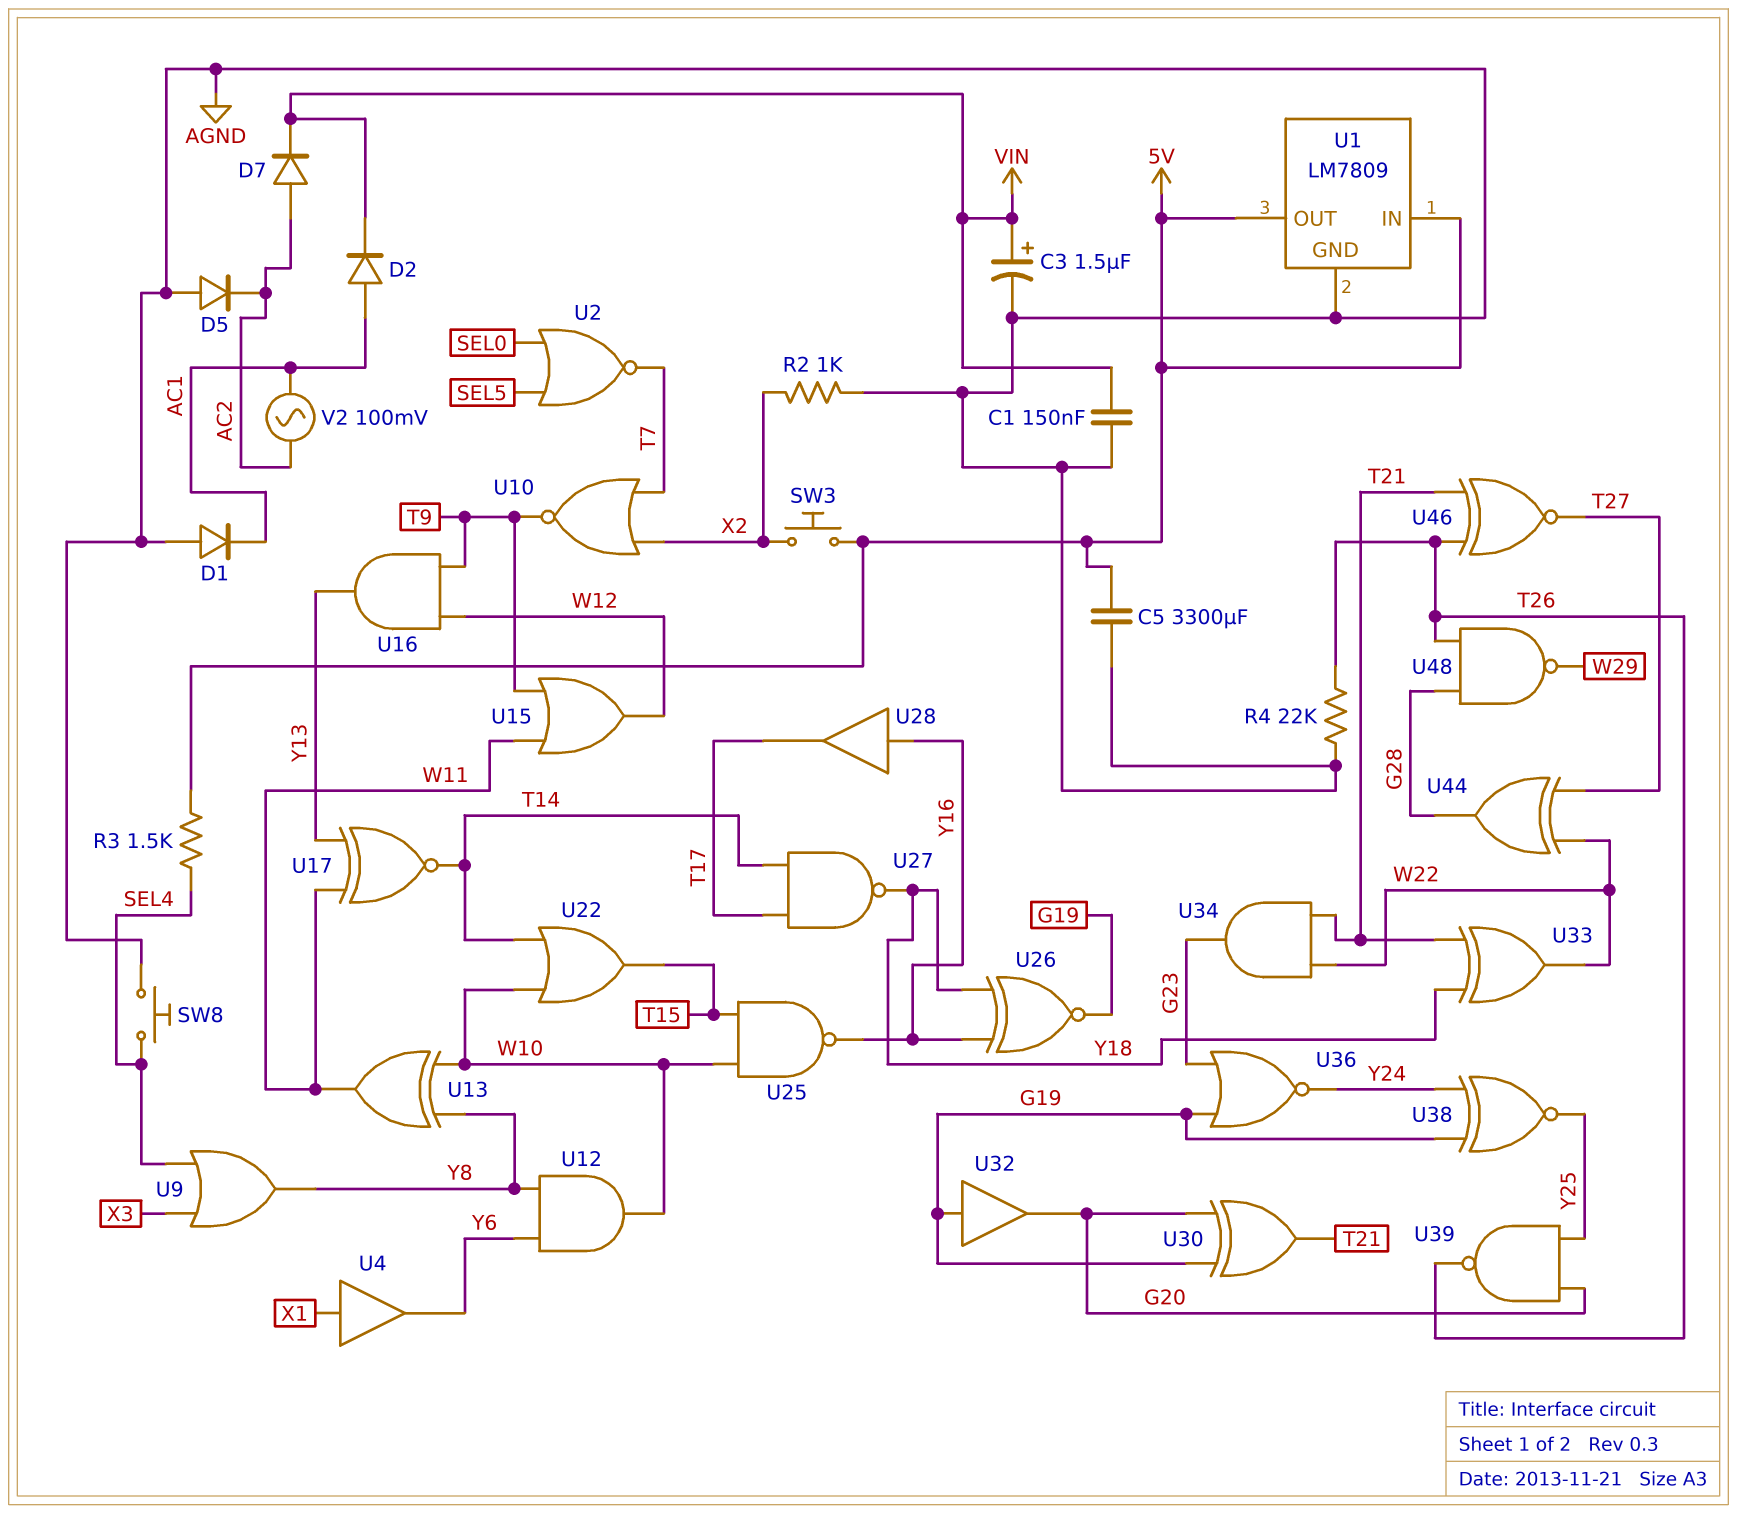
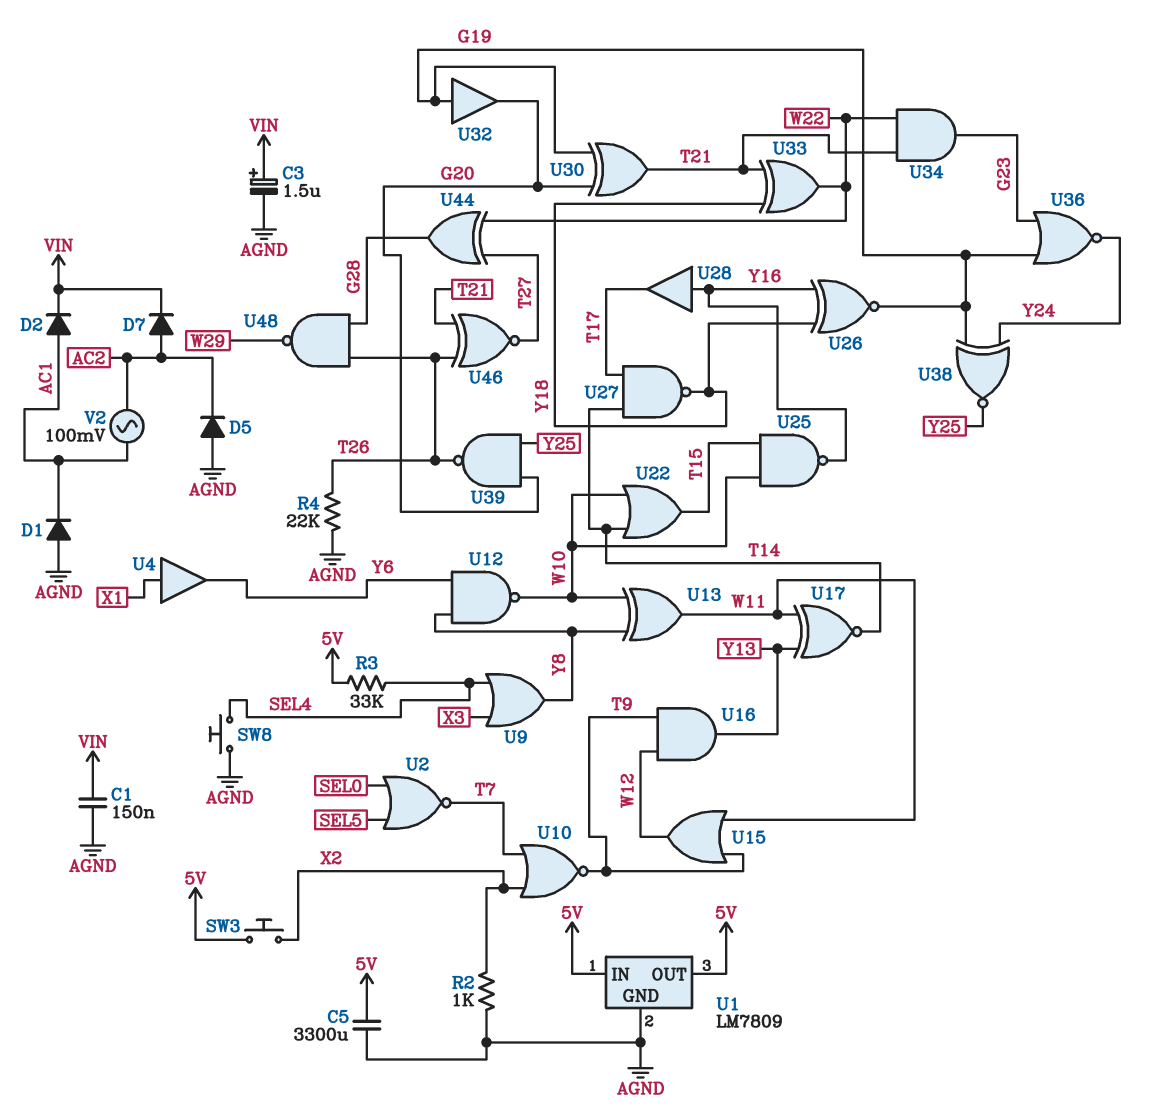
R3: 1.5k (5V, SEL4) -> 33k (5V, SEL4)
U12: AND (in Y6, in Y8, out W10) -> NAND (in Y6, in Y8, out W10)

